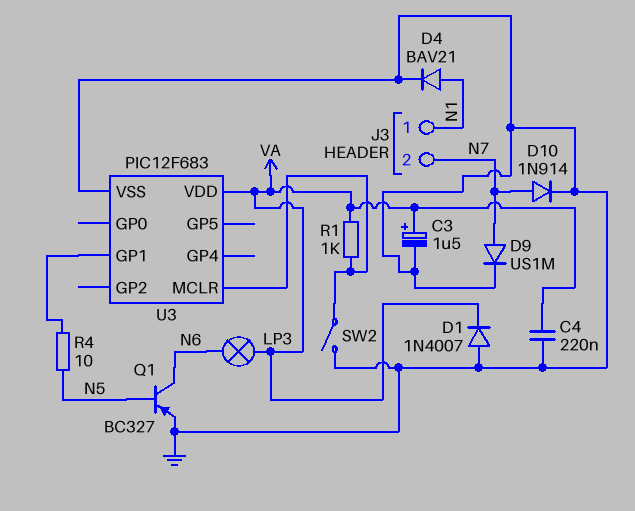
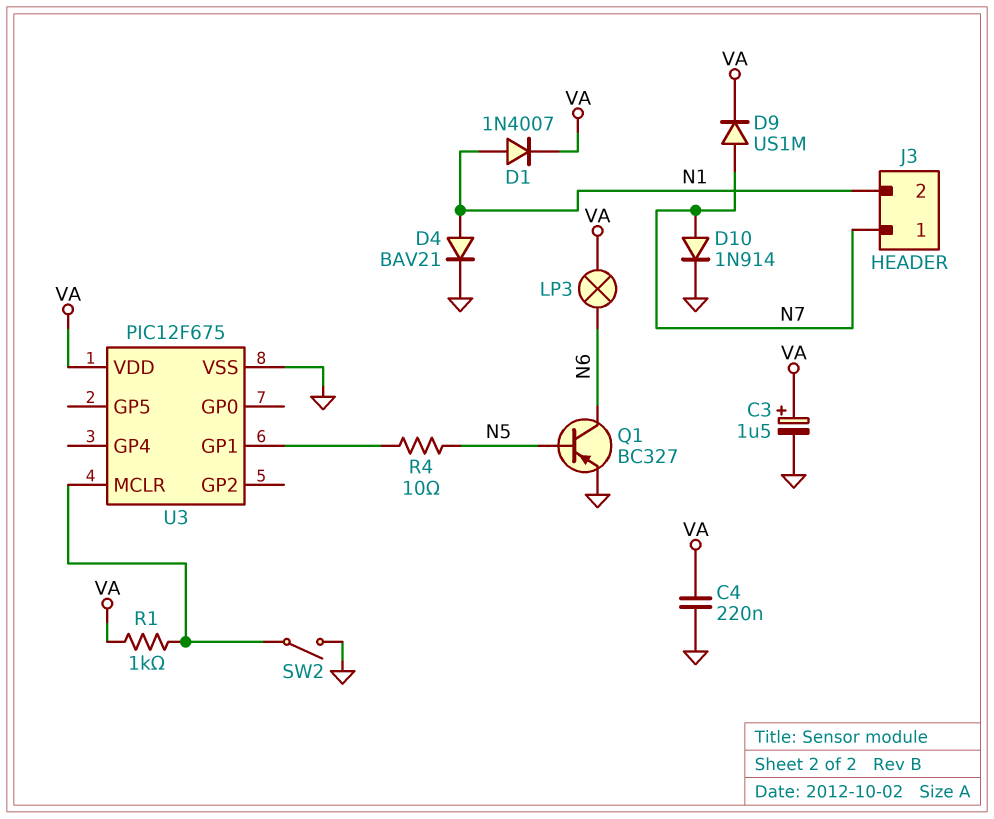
D1: diode 1N4007 (A GND, K VA) -> diode 1N4007 (A N1, K VA)
D9: diode US1M (A N7, K GND) -> diode US1M (A N7, K VA)
J3 pin 1: N1 -> N7
J3 pin 2: N7 -> N1
U3: PIC12F683 -> PIC12F675

